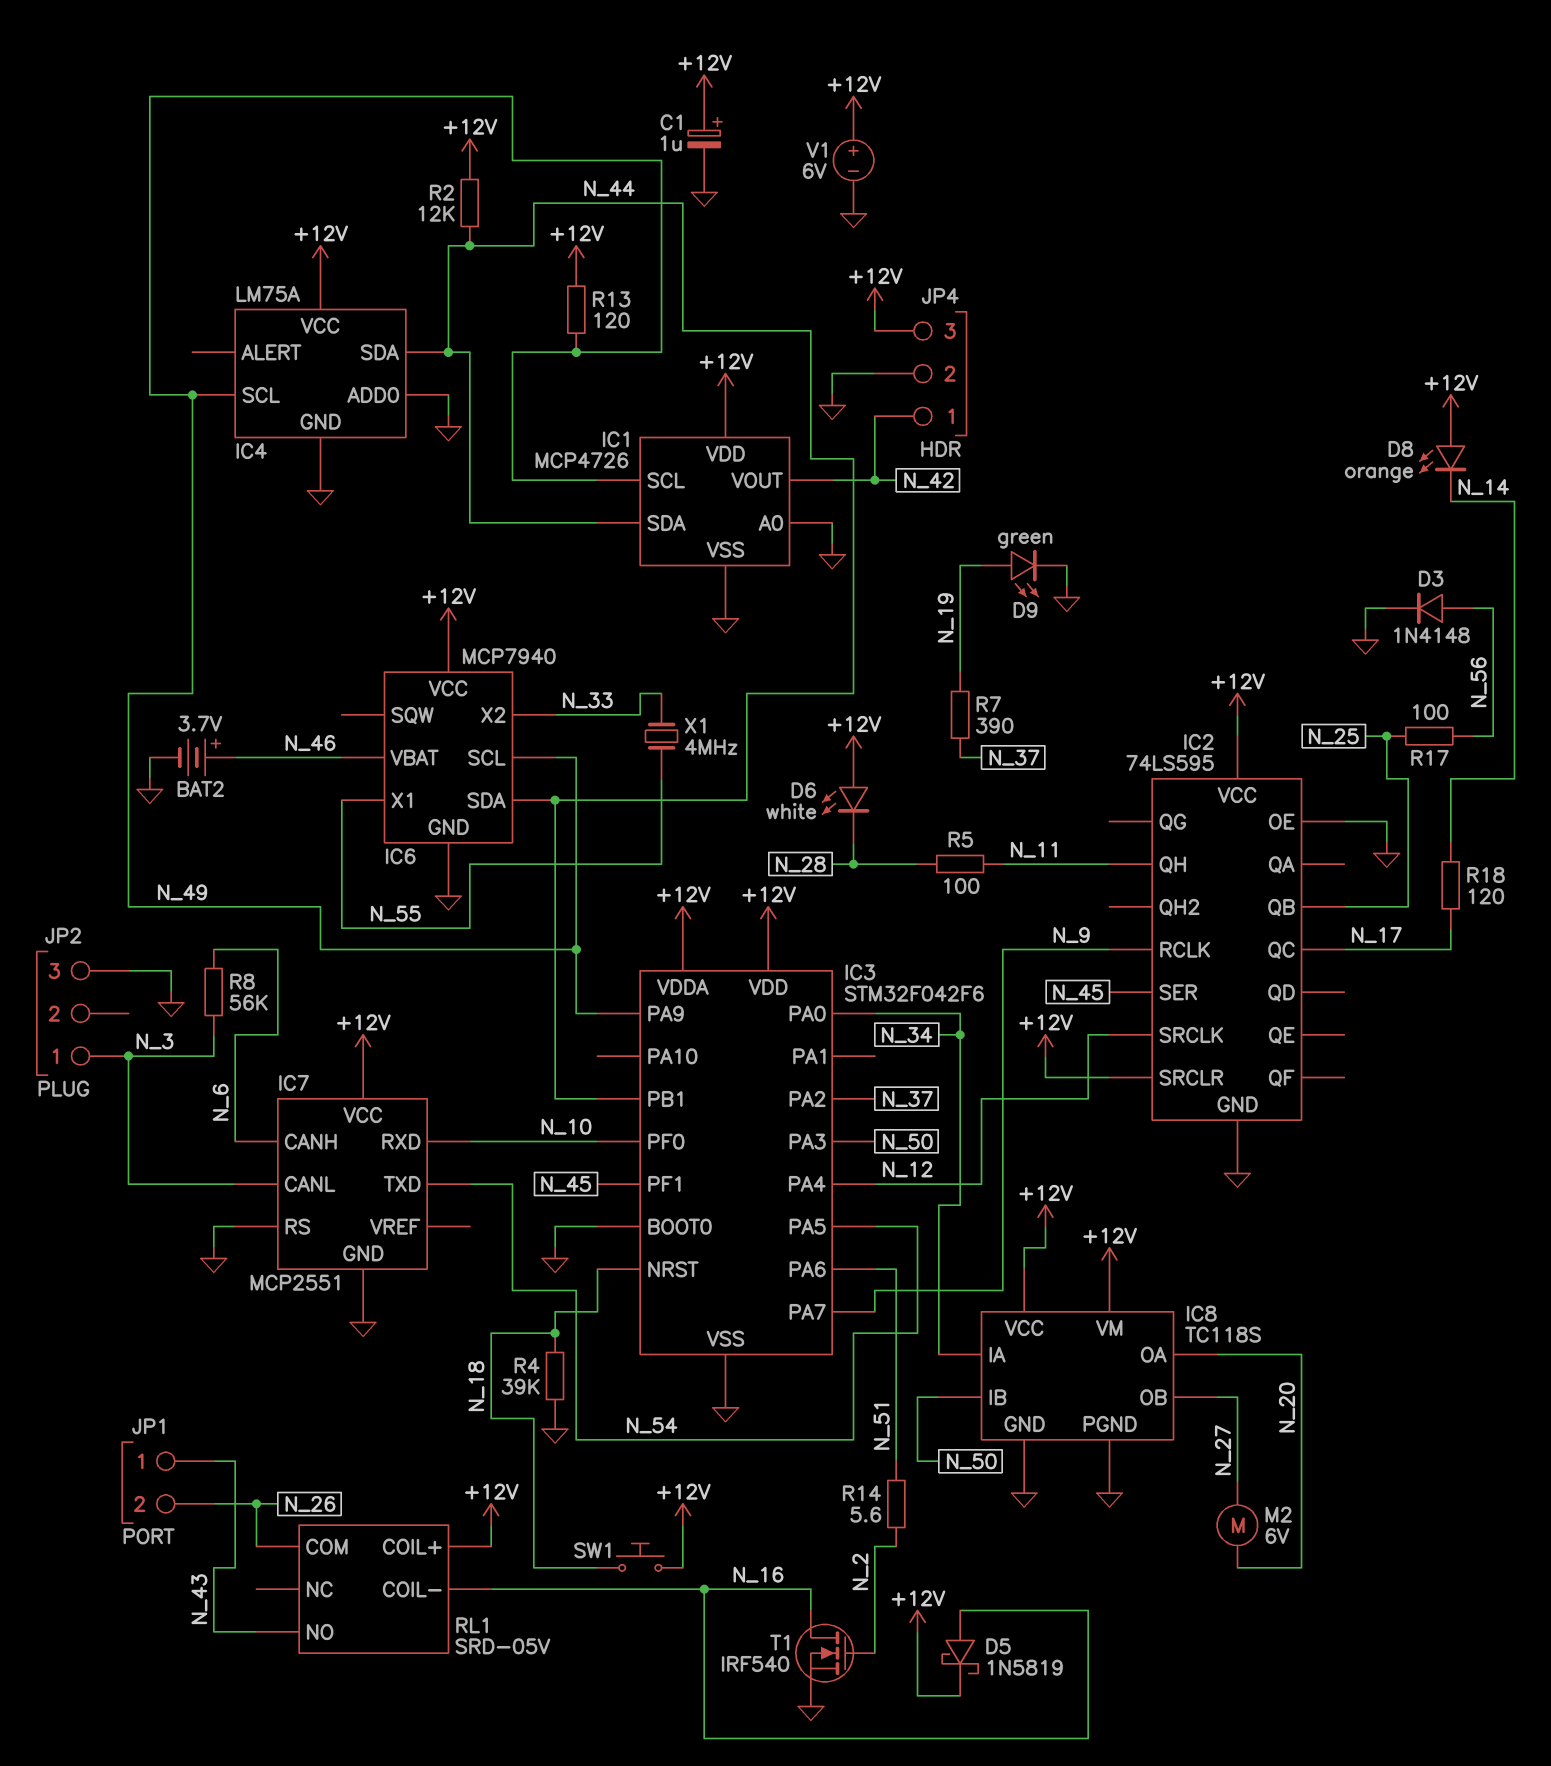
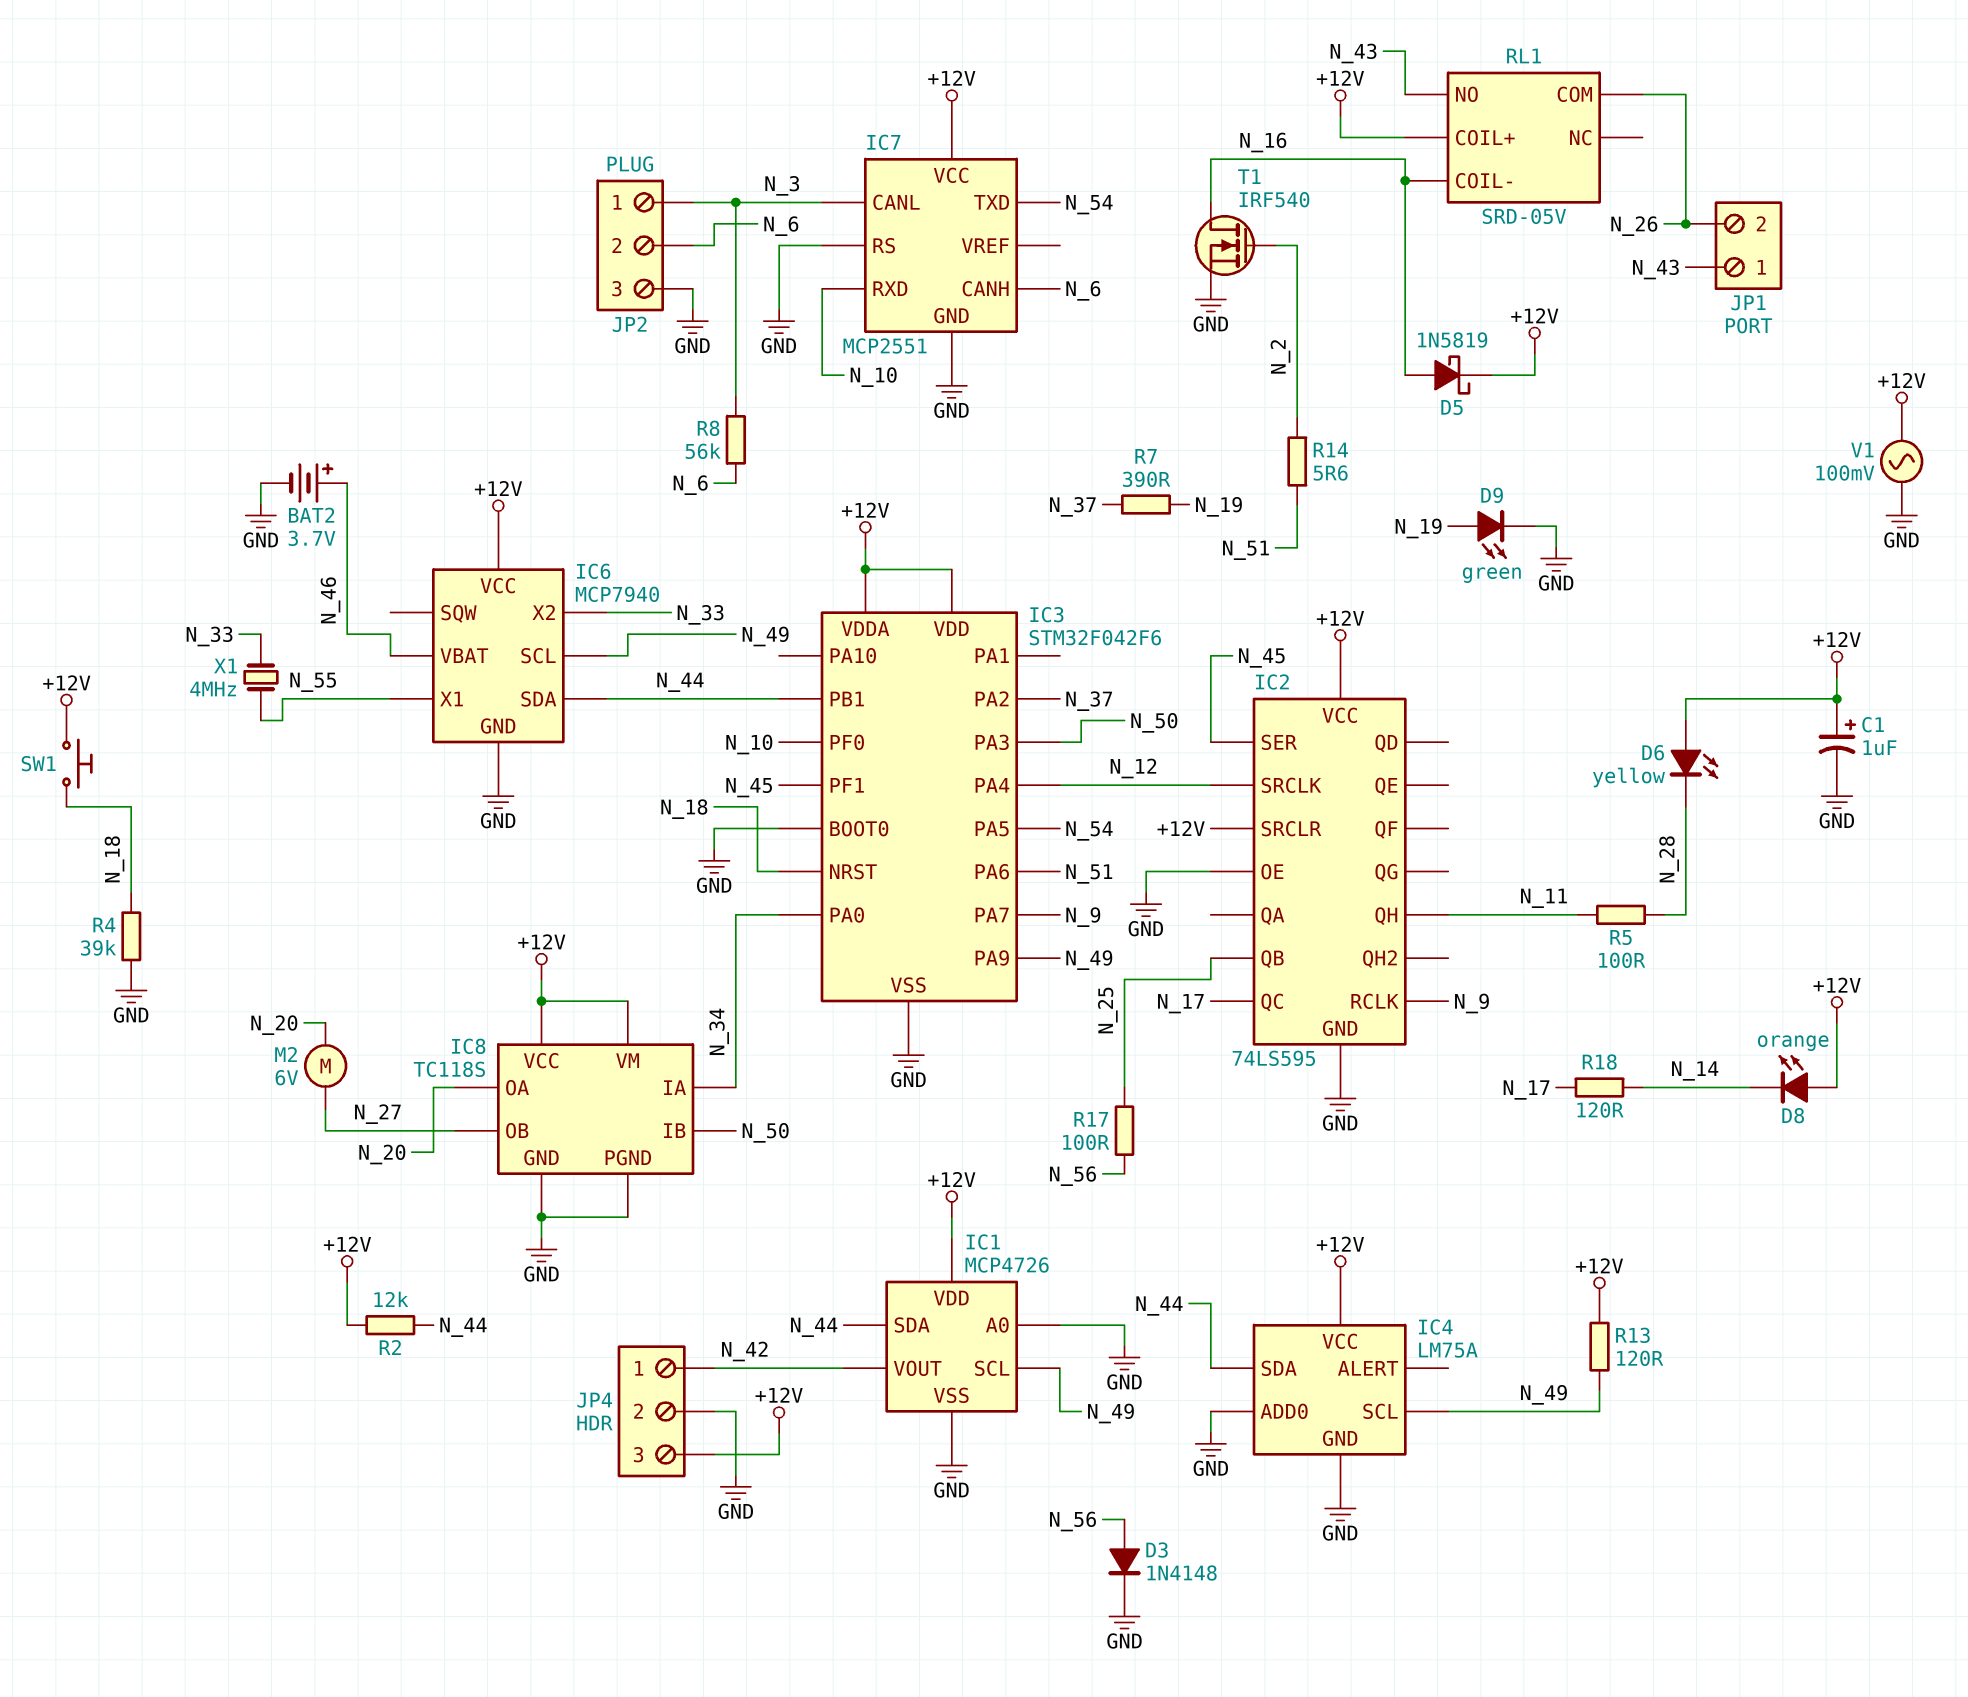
D6: LED white (A +12V, K N_28) -> LED yellow (A +12V, K N_28)
JP2 pin 2: none -> N_6
V1: 6V (plus +12V, minus GND) -> AC 100mV (+12V, GND)

